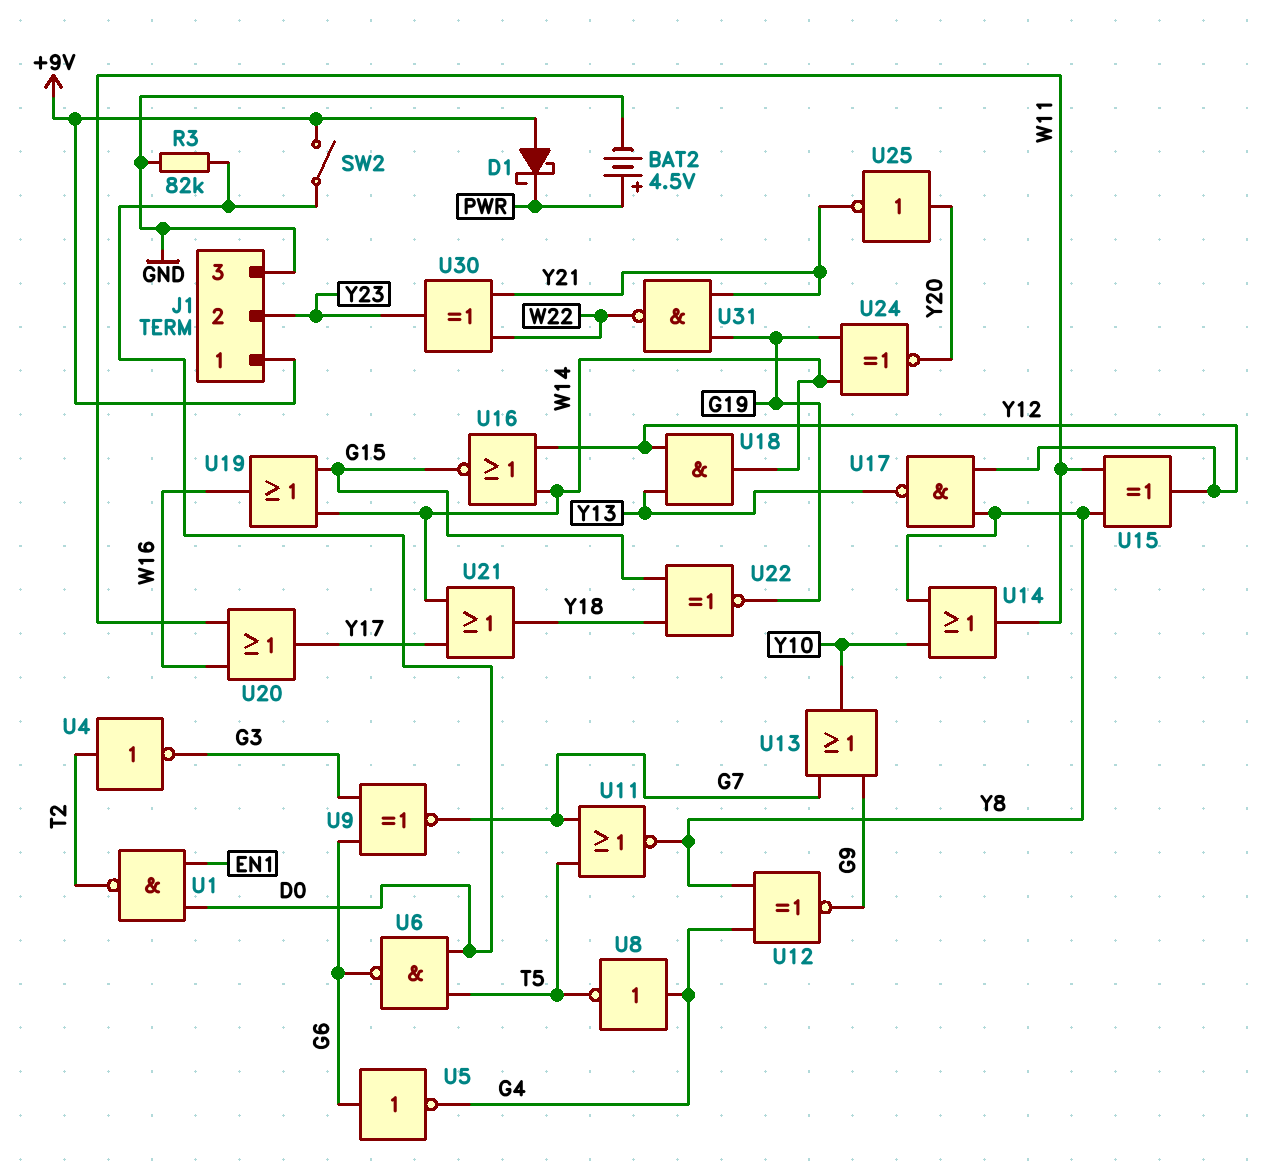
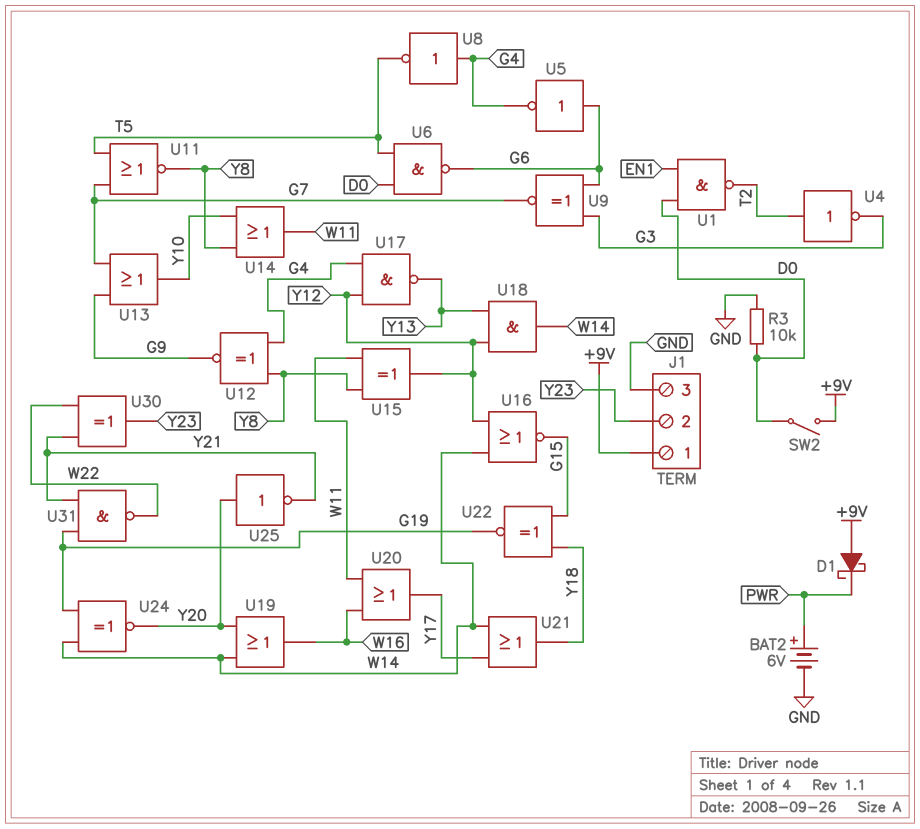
BAT2: 4.5V (plus PWR, minus GND) -> 6V (plus PWR, minus GND)
R3: 82k (D0, GND) -> 10k (D0, GND)
U17: NAND (in Y8, in Y12, out Y13) -> NAND (in G4, in Y12, out Y13)
U19: OR (in G15, in W14, out W16) -> OR (in W14, in Y20, out W16)

